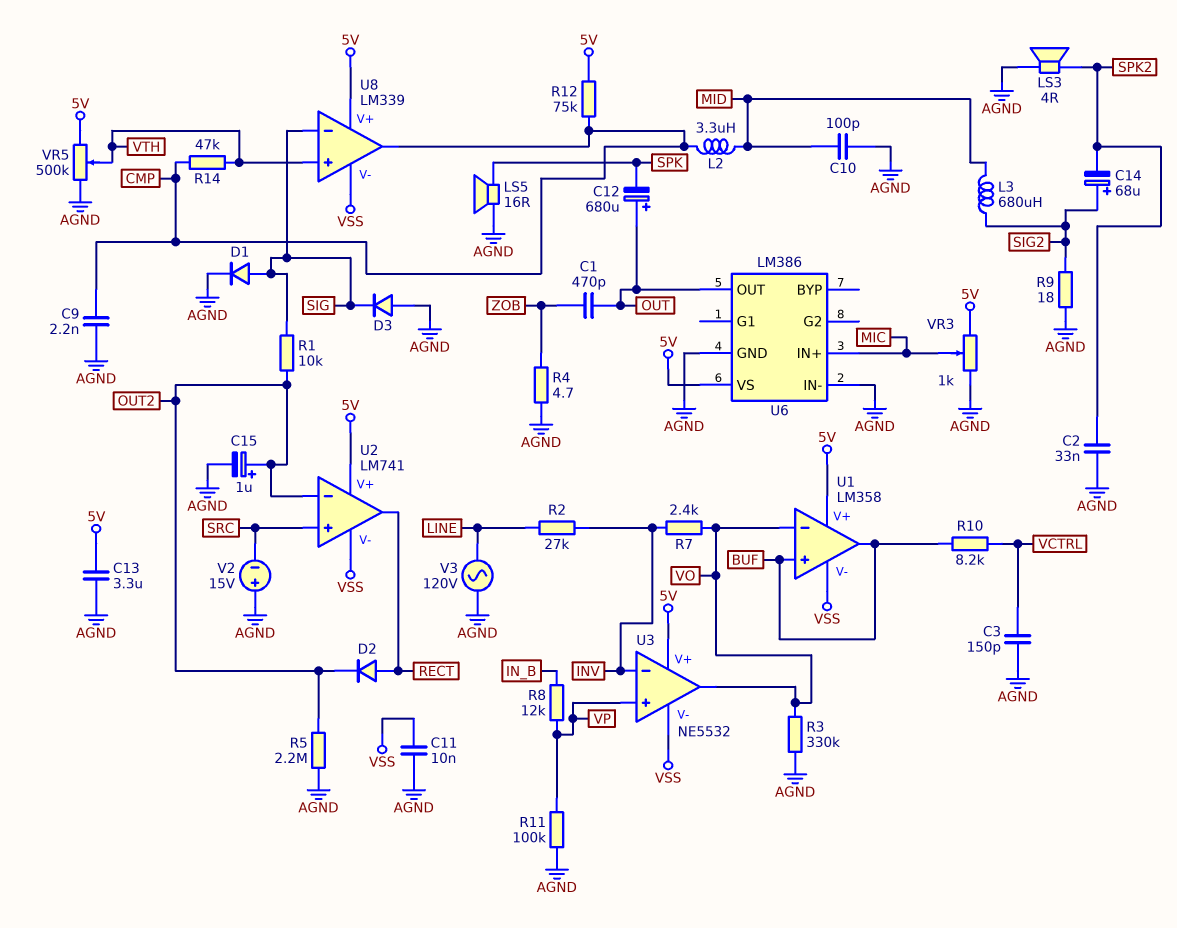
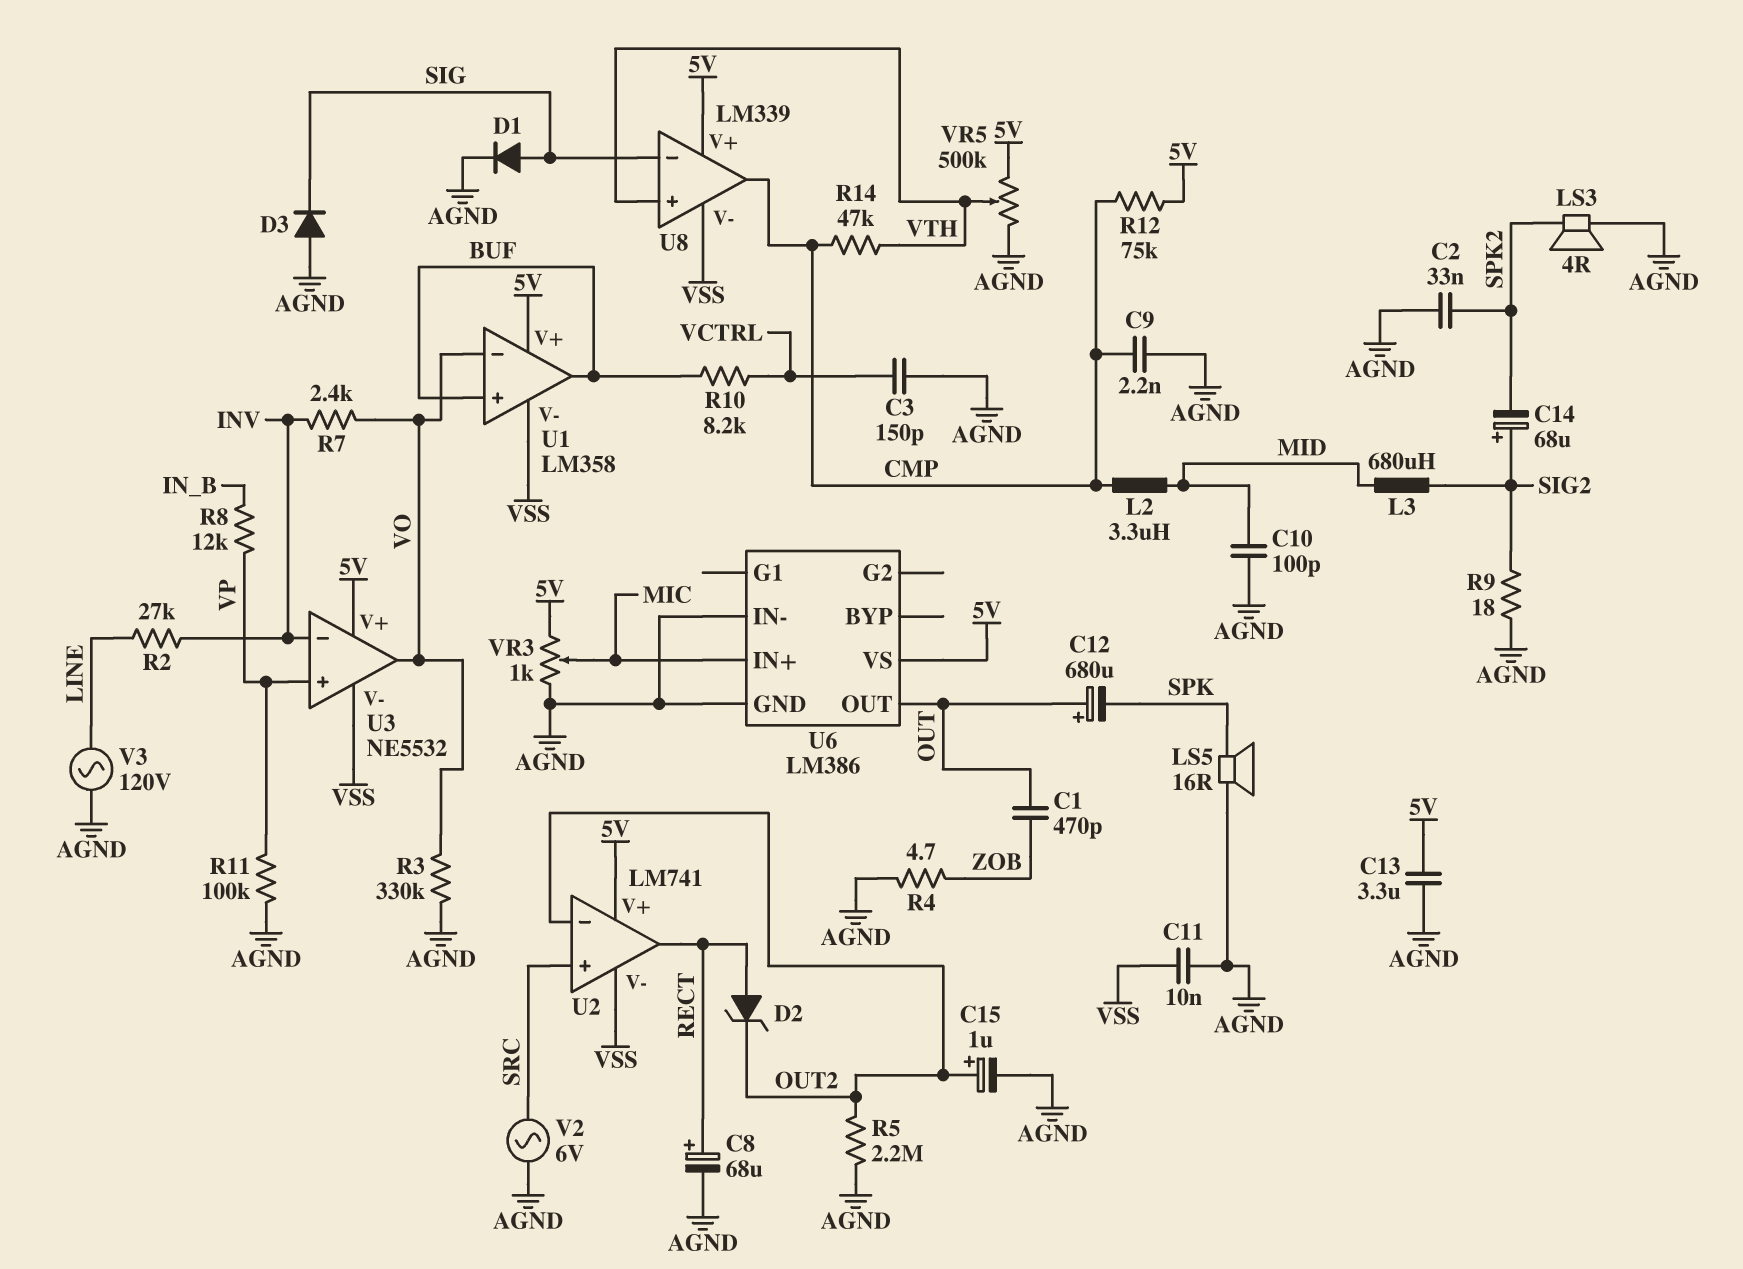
C8: none -> 68uF (plus RECT, minus AGND)
D2: diode (A RECT, K OUT2) -> zener (A RECT, K OUT2)
R1: 10k (OUT2, SIG) -> none
V2: 15V (plus AGND, minus SRC) -> AC 6V (AGND, SRC)

